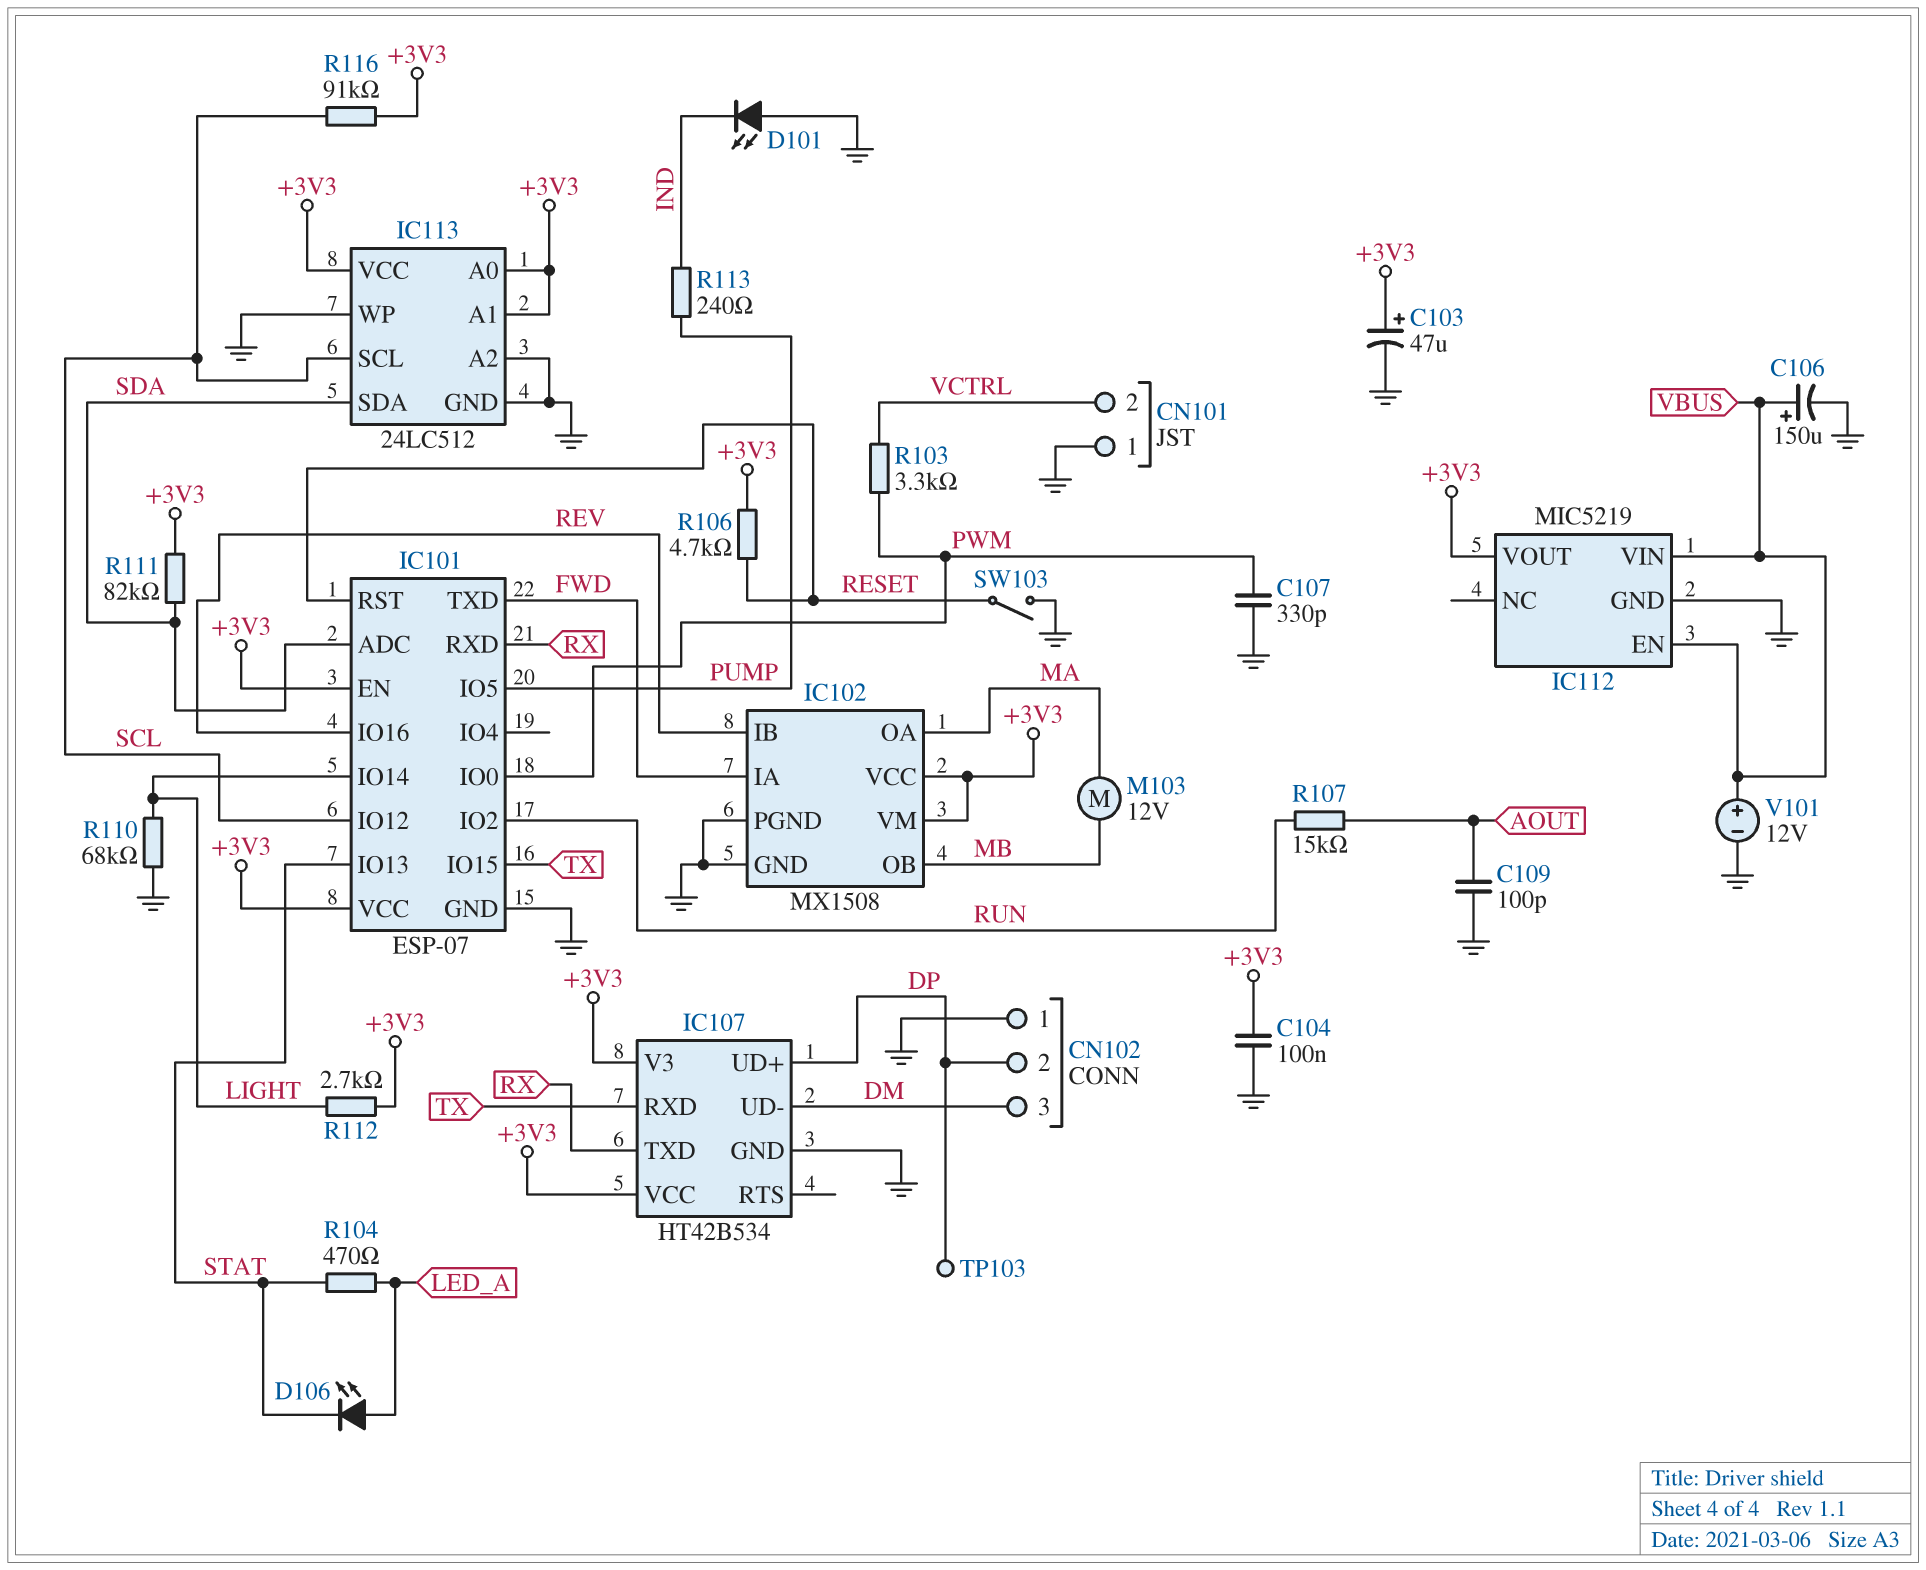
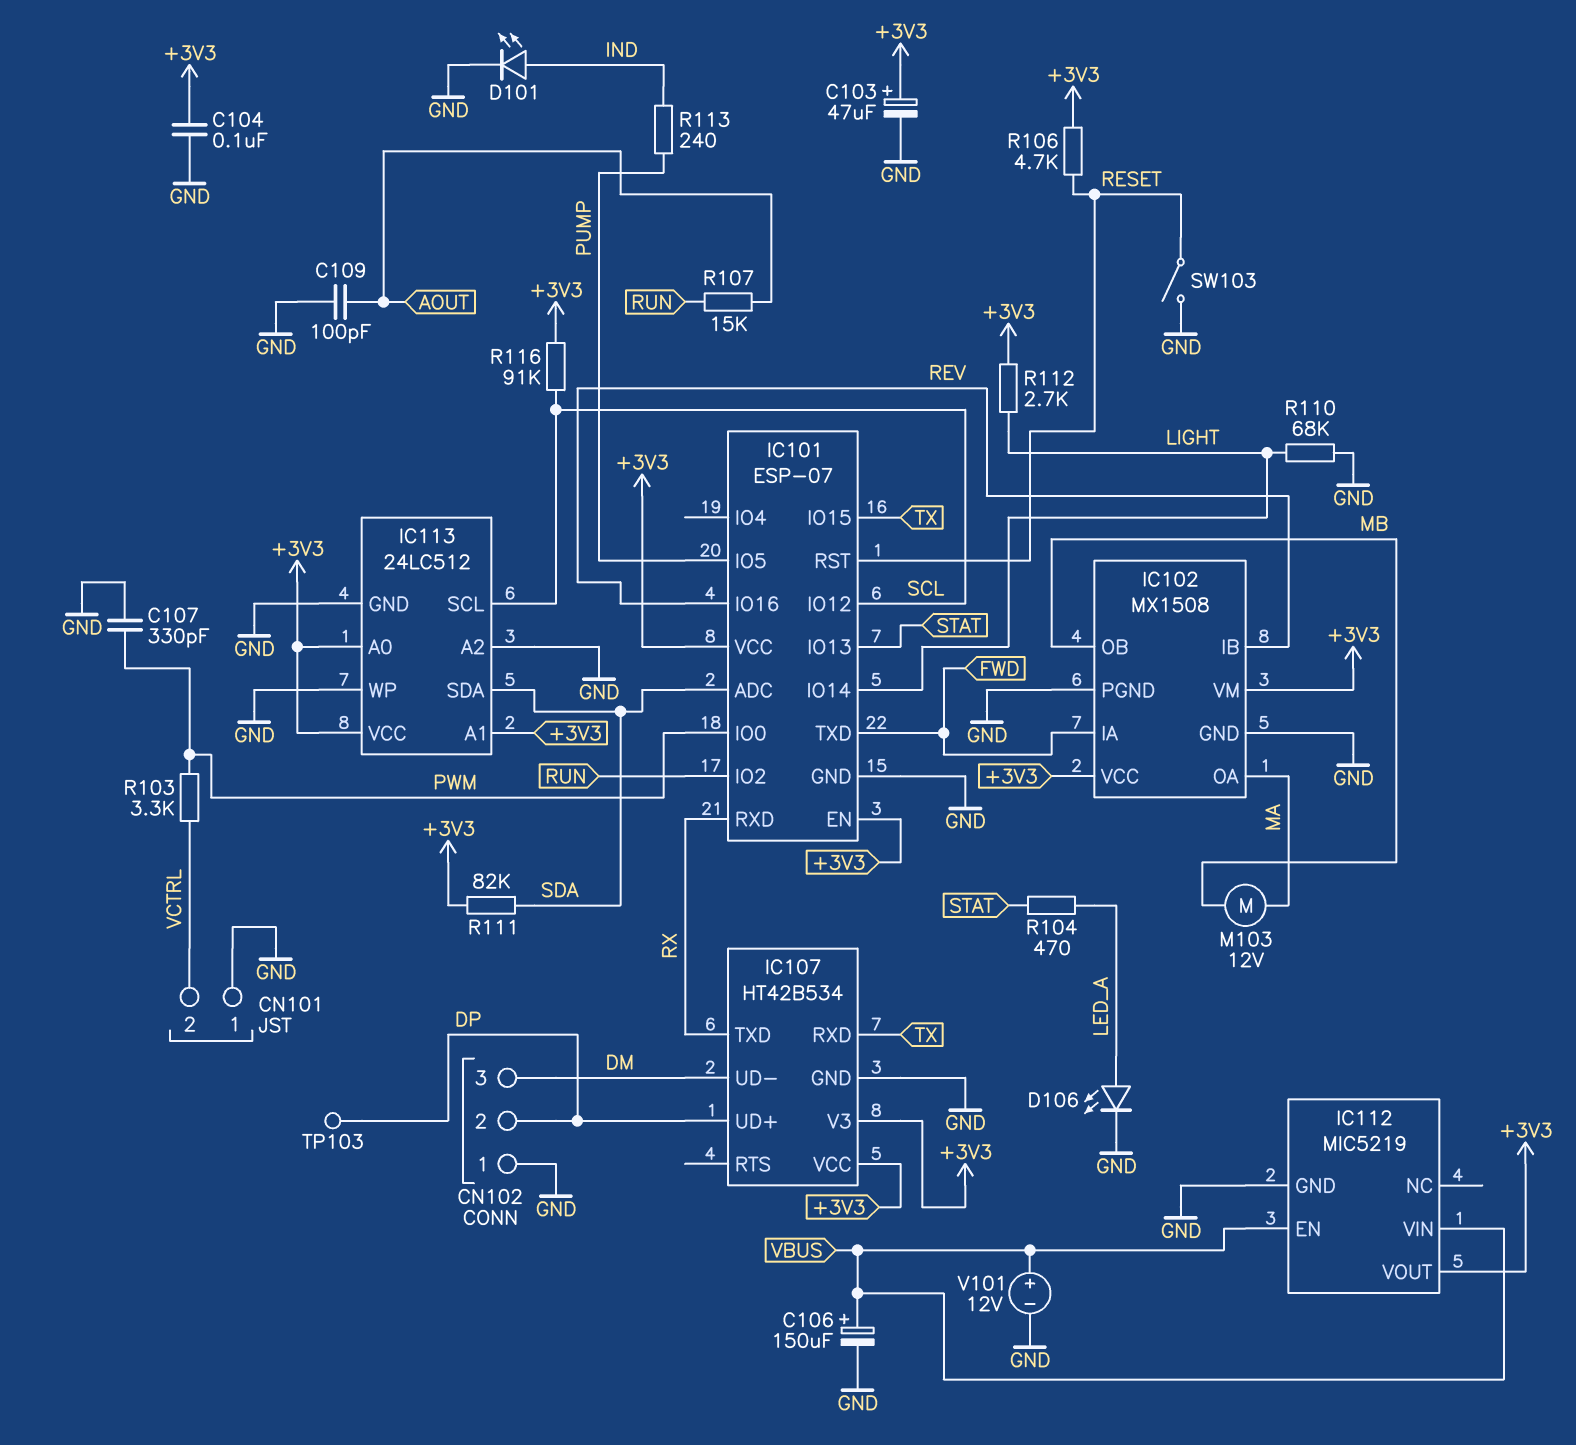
D101: LED (A GND, K IND) -> LED (A IND, K GND)
D106: LED (A LED_A, K STAT) -> LED (A LED_A, K GND)

